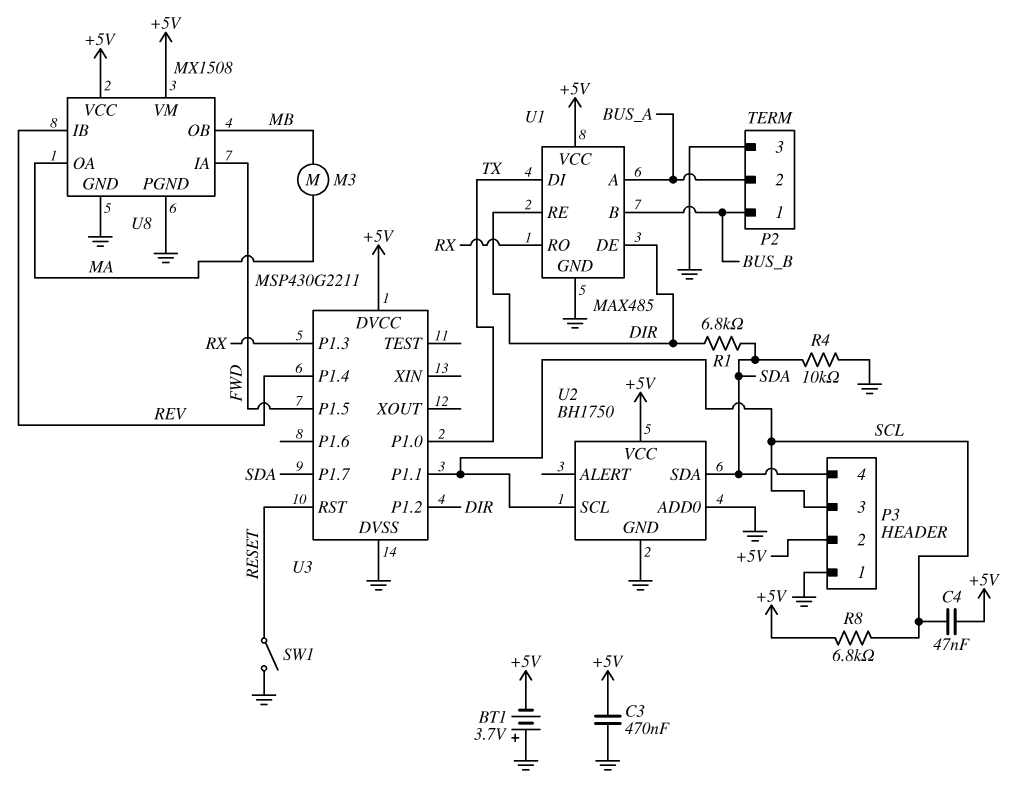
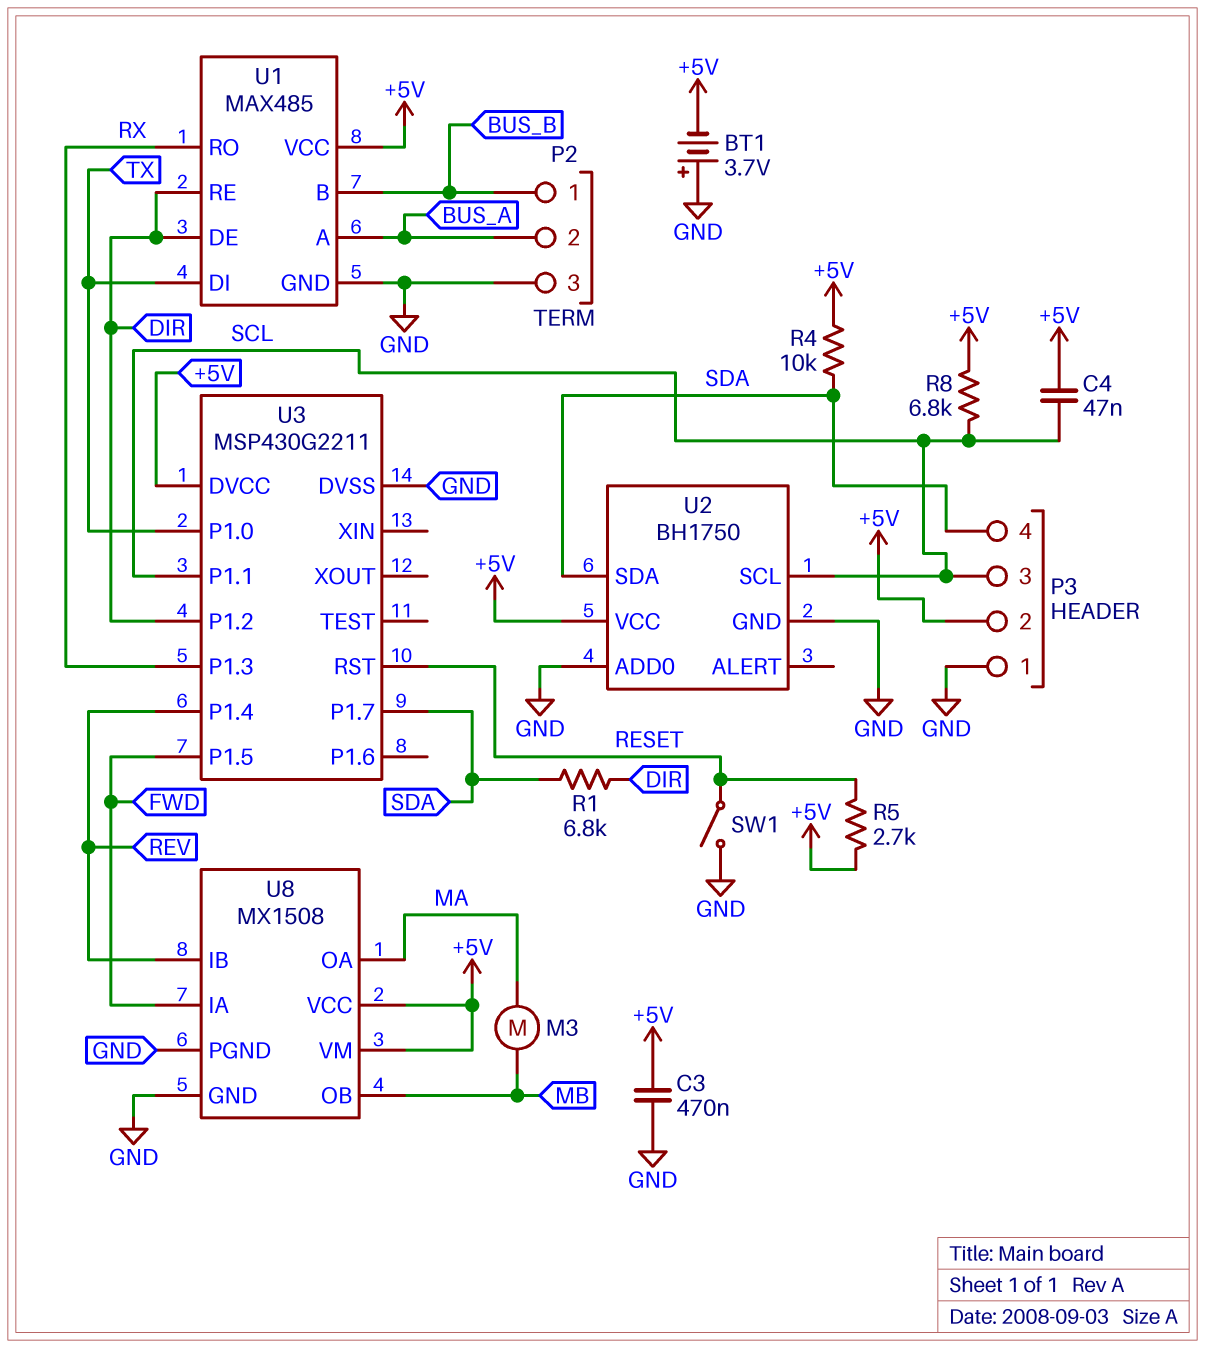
R4: 10k (GND, SDA) -> 10k (+5V, SDA)
R5: none -> 2.7k (+5V, RESET)

